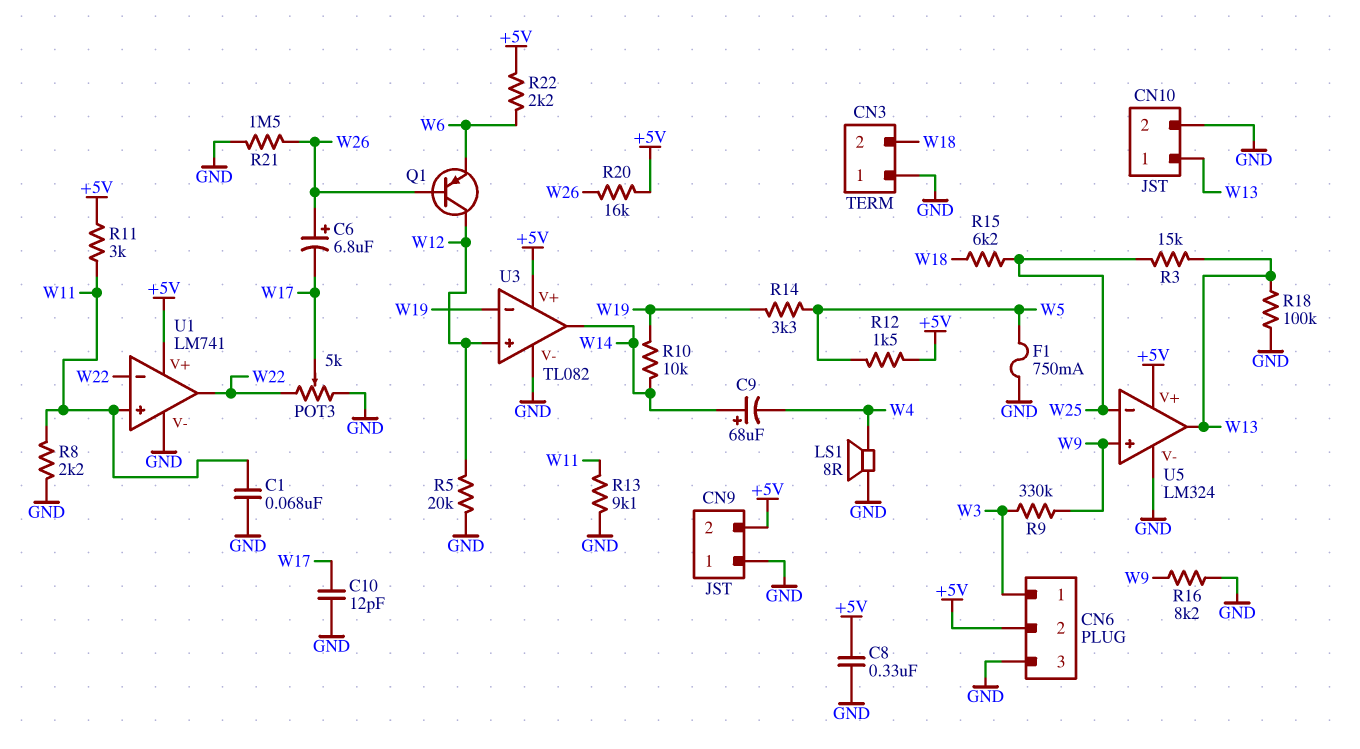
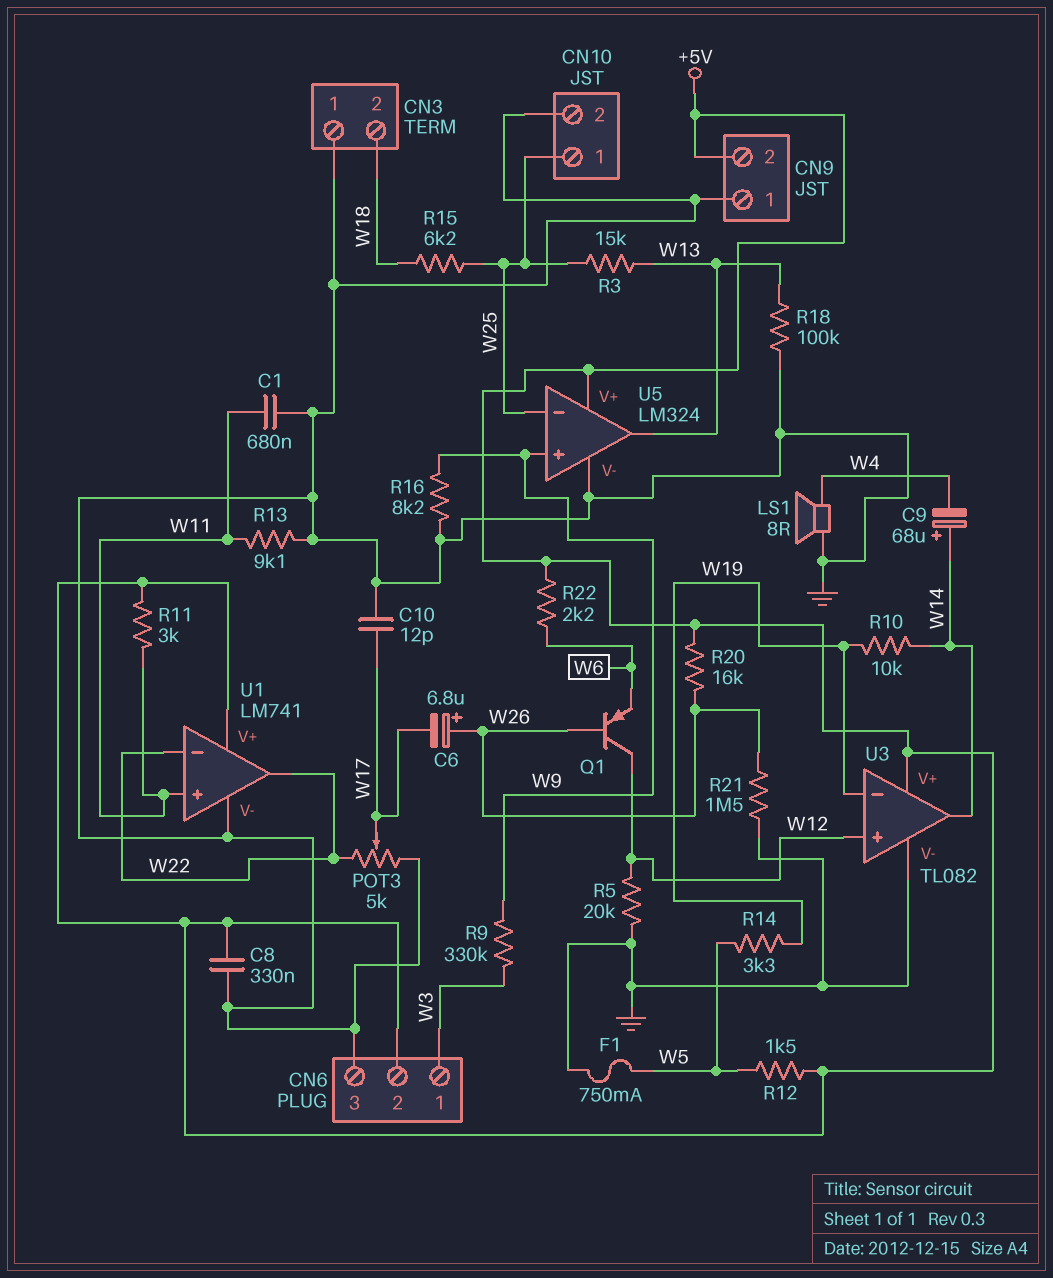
C1: 68nF (GND, W11) -> 680nF (GND, W11)
CN10 pin 1: W13 -> W25
R8: 2.2k (GND, W11) -> none

